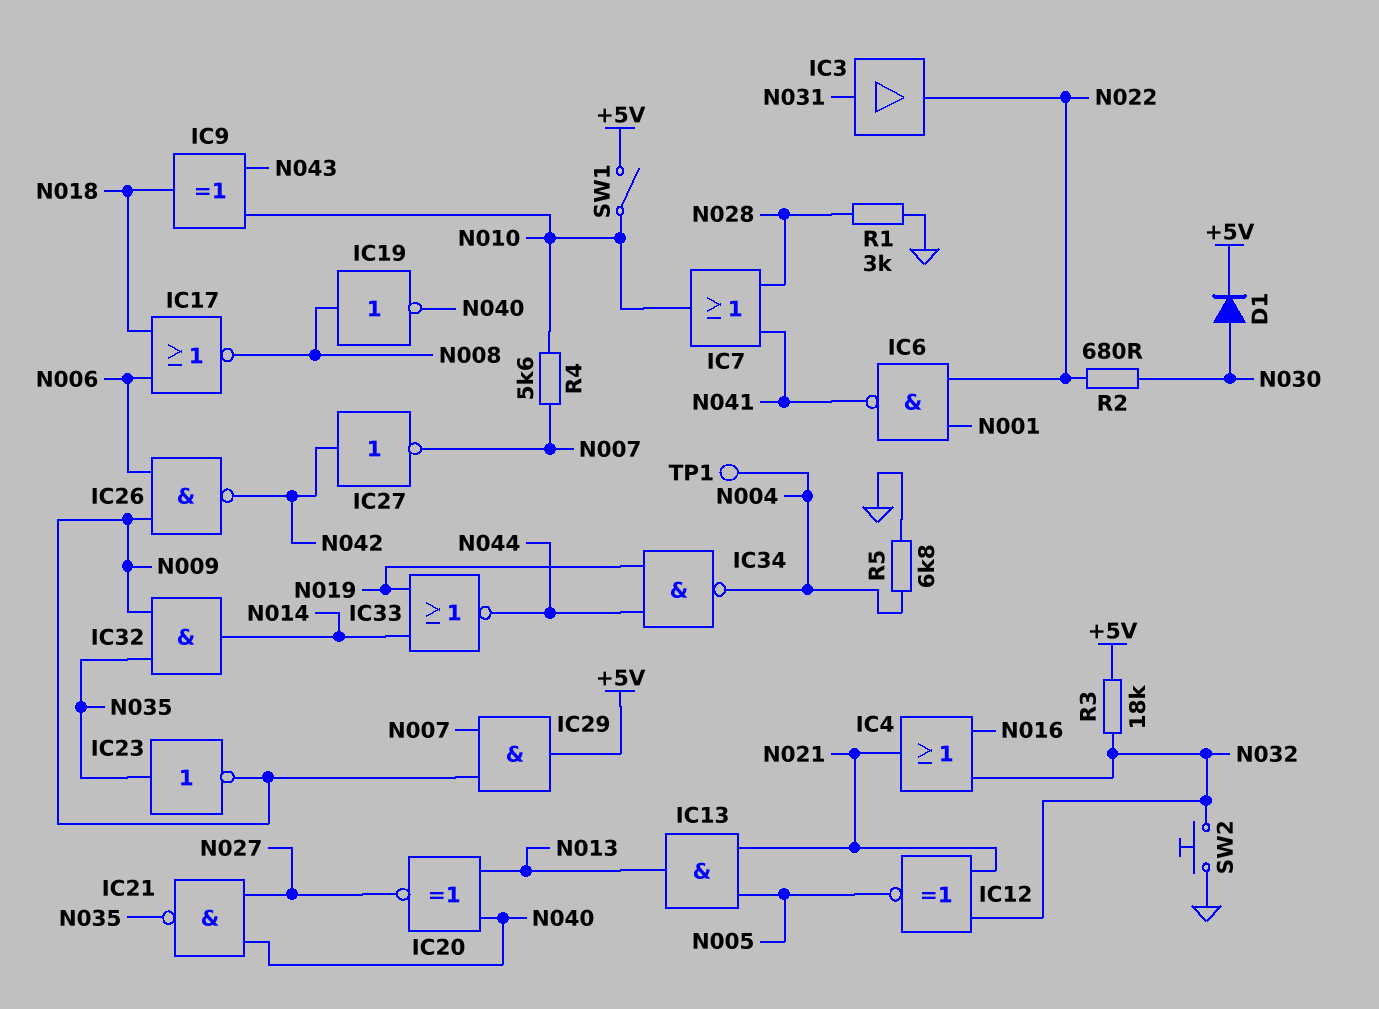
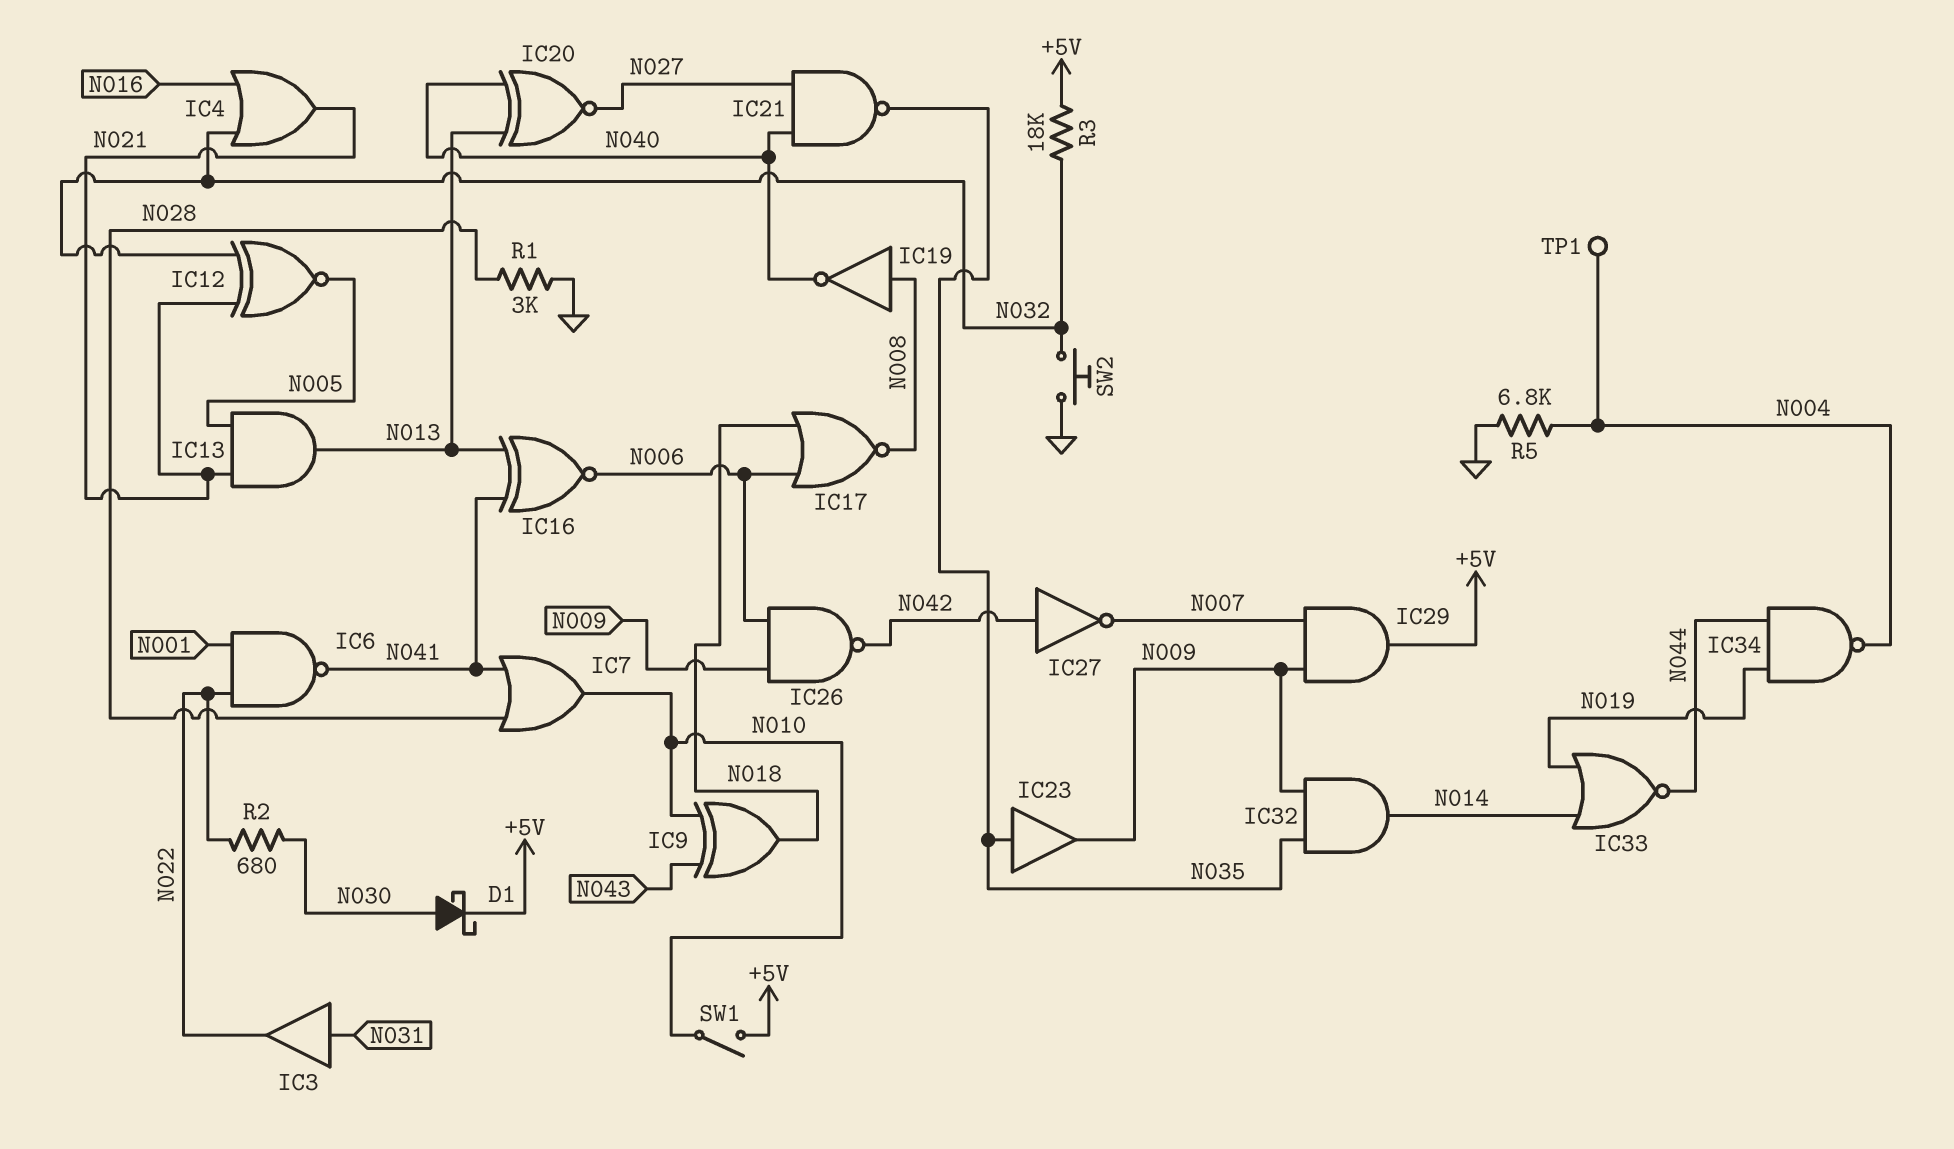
D1: diode (A N030, K +5V) -> schottky (A N030, K +5V)
IC16: none -> XNOR (in N013, in N041, out N006)
IC23: NOT (in N035, out N009) -> buffer (in N035, out N009)
R4: 5.6k (N007, N010) -> none

